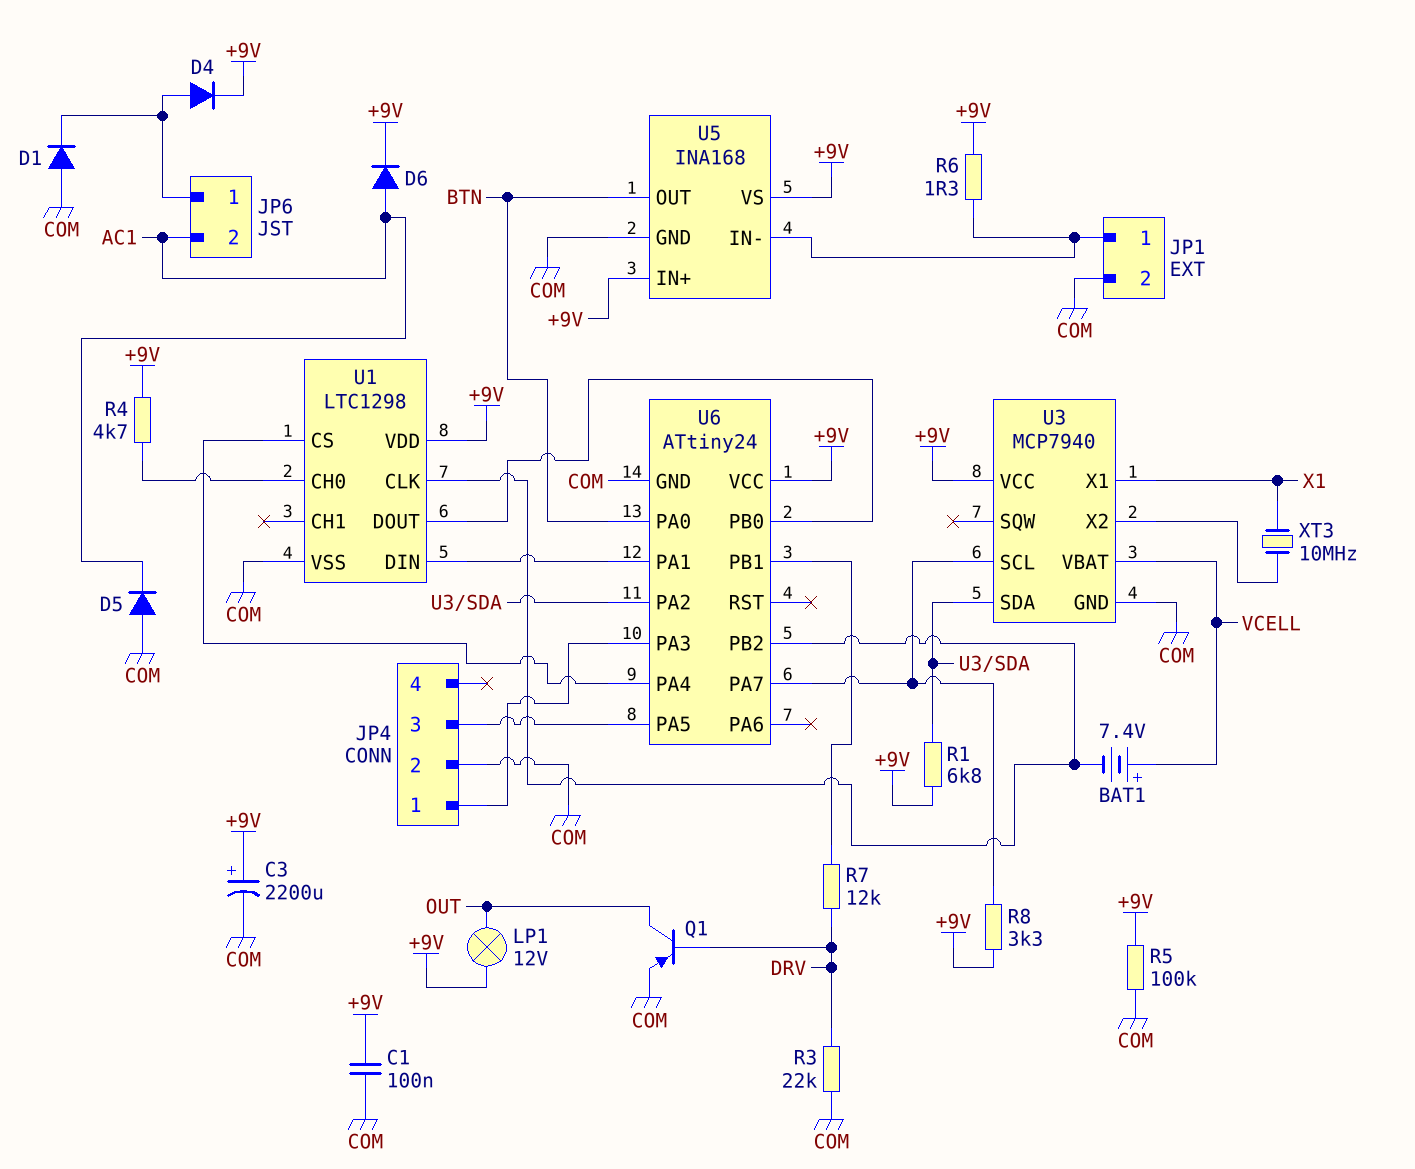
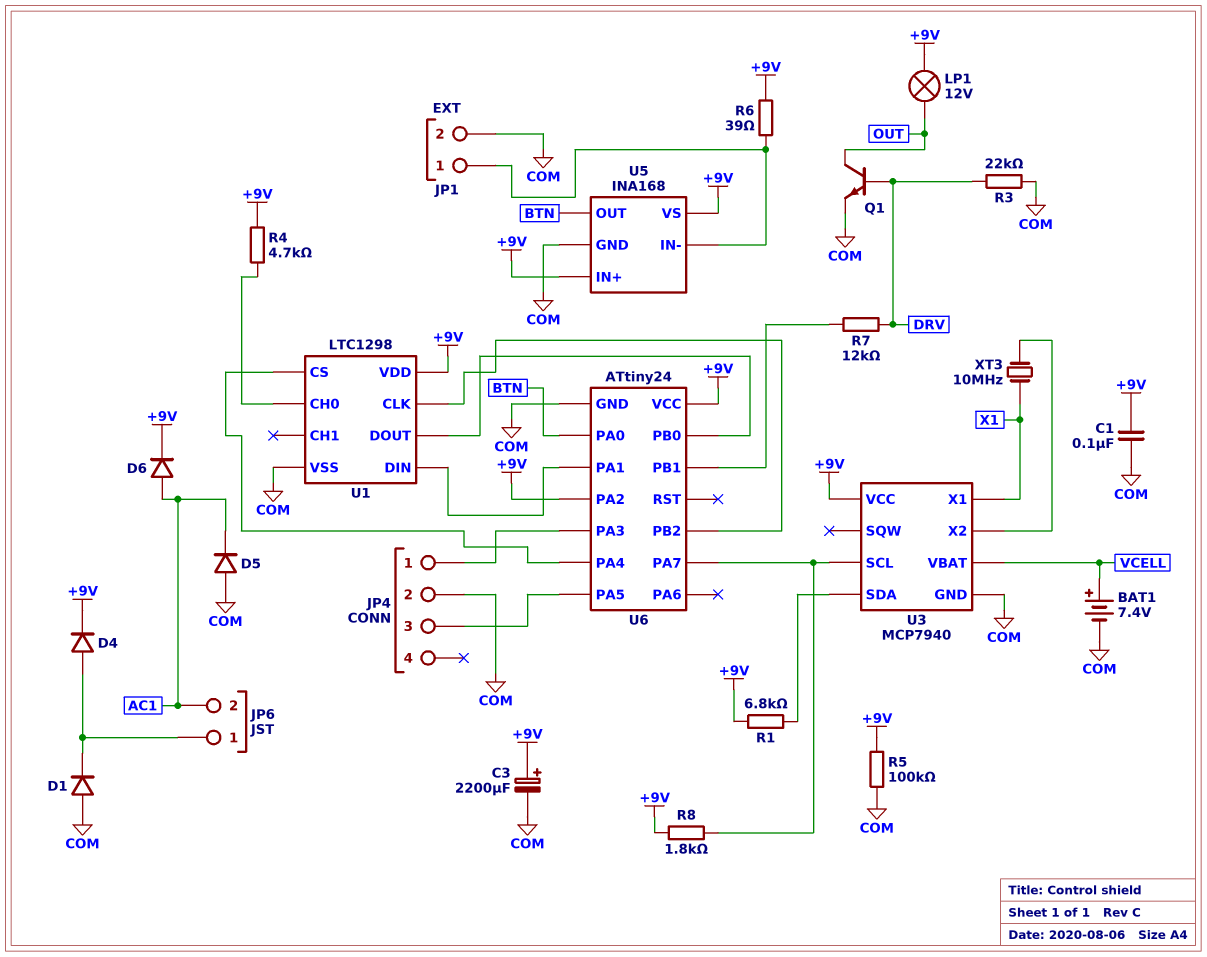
BAT1: 7.4V (plus VCELL, minus U1/CLK) -> 7.4V (plus VCELL, minus COM)
Q1: PNP (B DRV, C OUT, E COM) -> NPN (B DRV, C OUT, E COM)
R6: 1.3 (+9V, JP1/1) -> 39 (+9V, JP1/1)
R8: 3.3k (+9V, U3/SCL) -> 1.8k (+9V, U3/SCL)
U6 pin PA2: U3/SDA -> +9V

